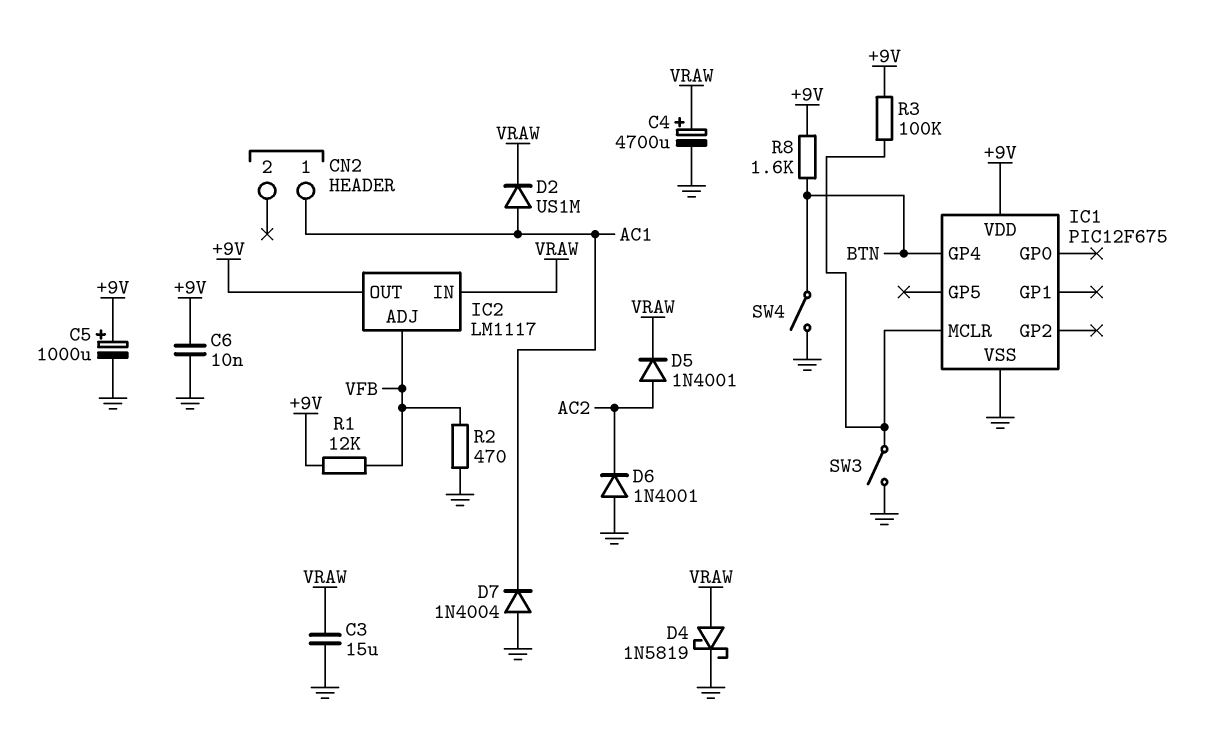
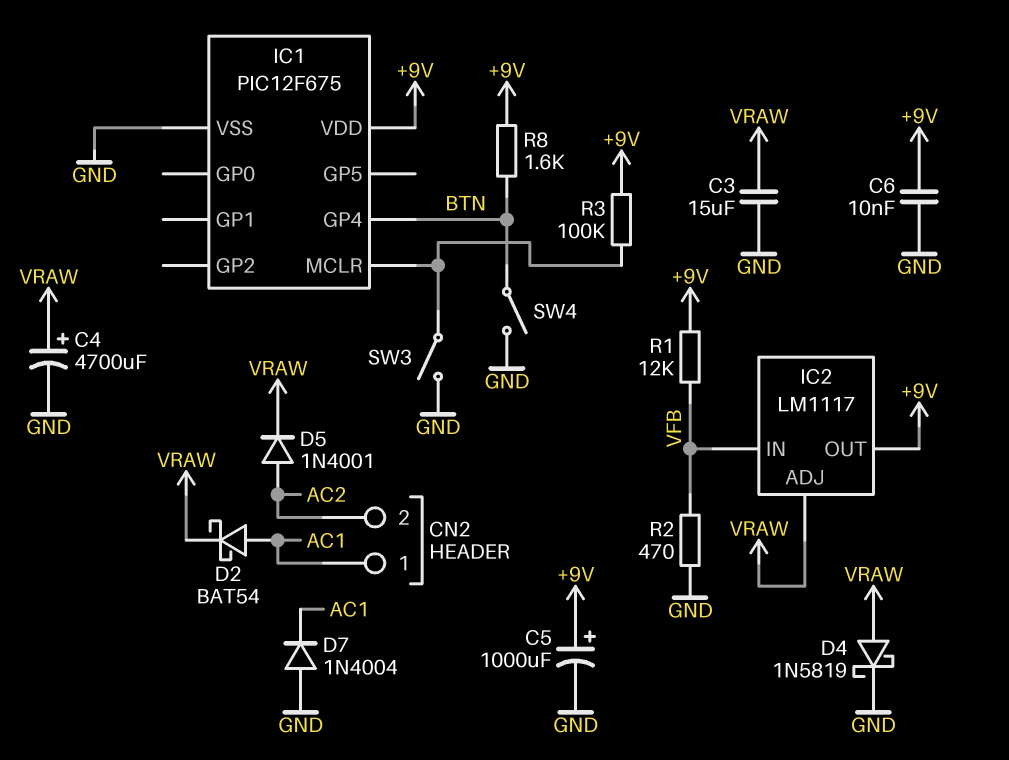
CN2 pin 2: none -> AC2
D2: diode US1M (A AC1, K VRAW) -> schottky BAT54 (A AC1, K VRAW)
D6: diode 1N4001 (A GND, K AC2) -> none
IC2 pin ADJ: VFB -> VRAW
IC2 pin IN: VRAW -> VFB

